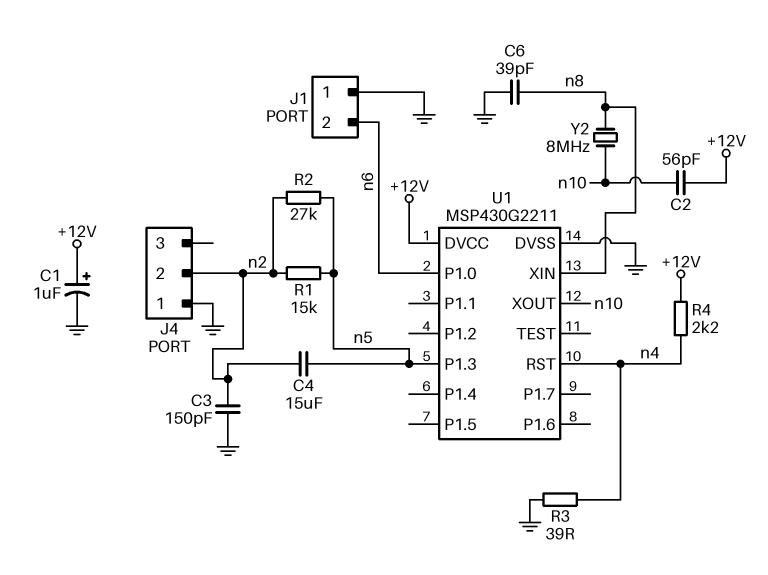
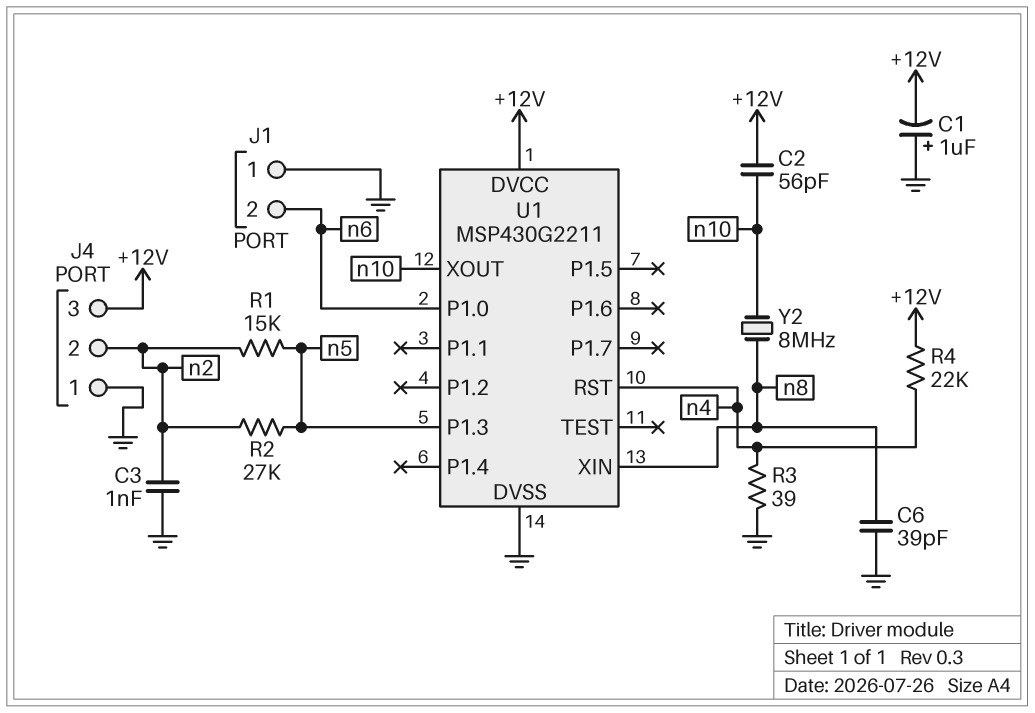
C1: 1uF (plus +12V, minus GND) -> 1uF (plus GND, minus +12V)
C3: 150pF (GND, n2) -> 1nF (GND, n2)
C4: 15uF (n2, n5) -> none
J4 pin 3: none -> +12V
R4: 2.2k (+12V, n4) -> 22k (+12V, n4)

